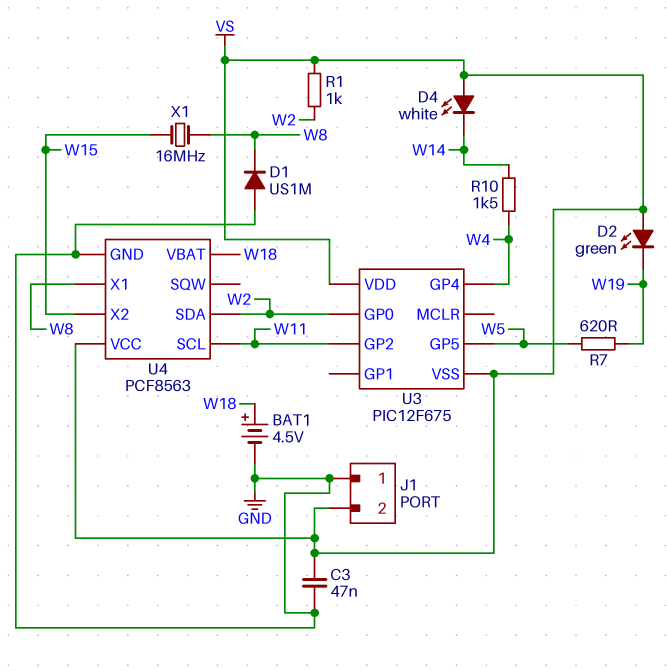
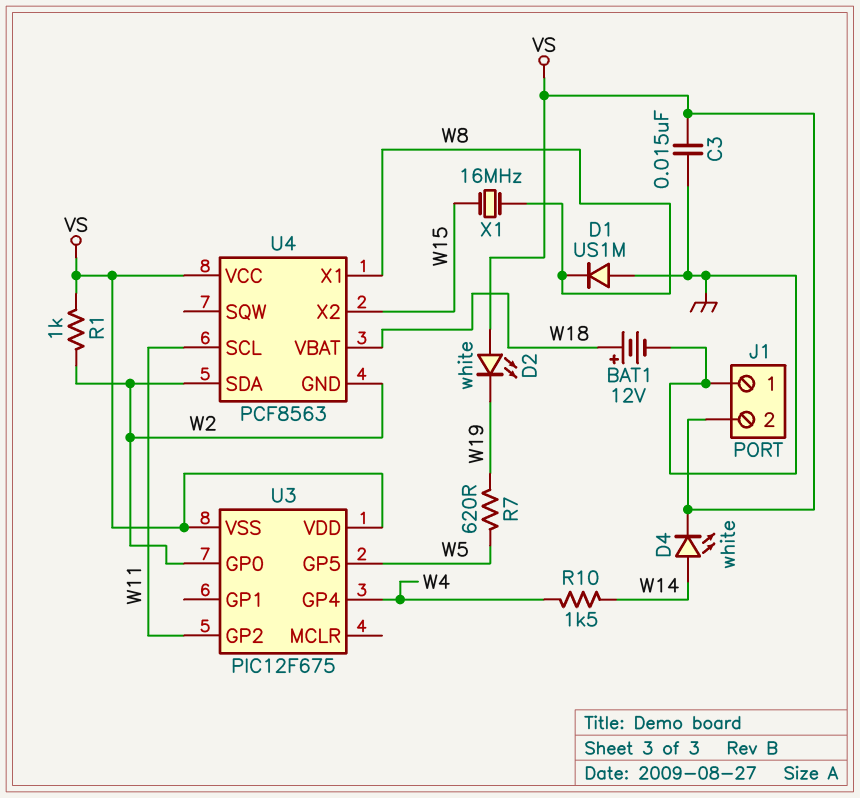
BAT1: 4.5V (plus W18, minus GND) -> 12V (plus W18, minus GND)
C3: 47nF (GND, VS) -> 15nF (GND, VS)
D2: LED green (A VS, K W19) -> LED white (A VS, K W19)
D4: LED white (A VS, K W14) -> LED white (A W14, K VS)
U4 pin GND: GND -> W2

